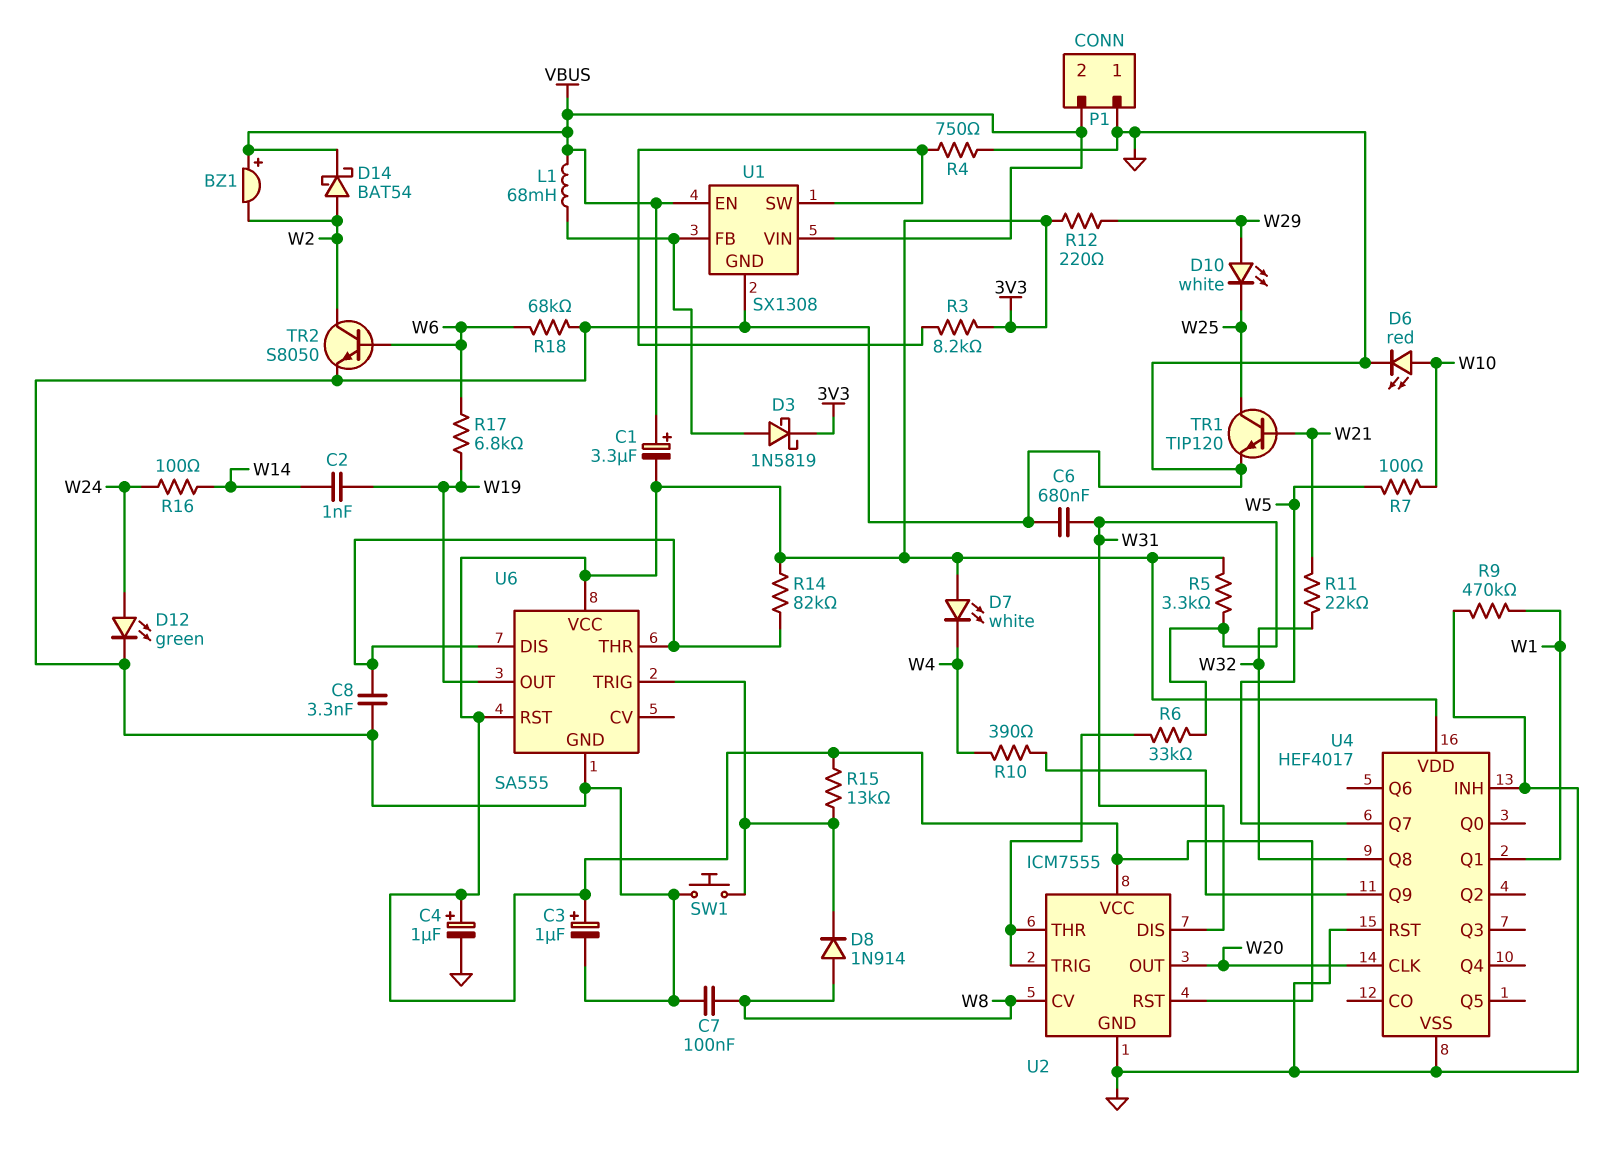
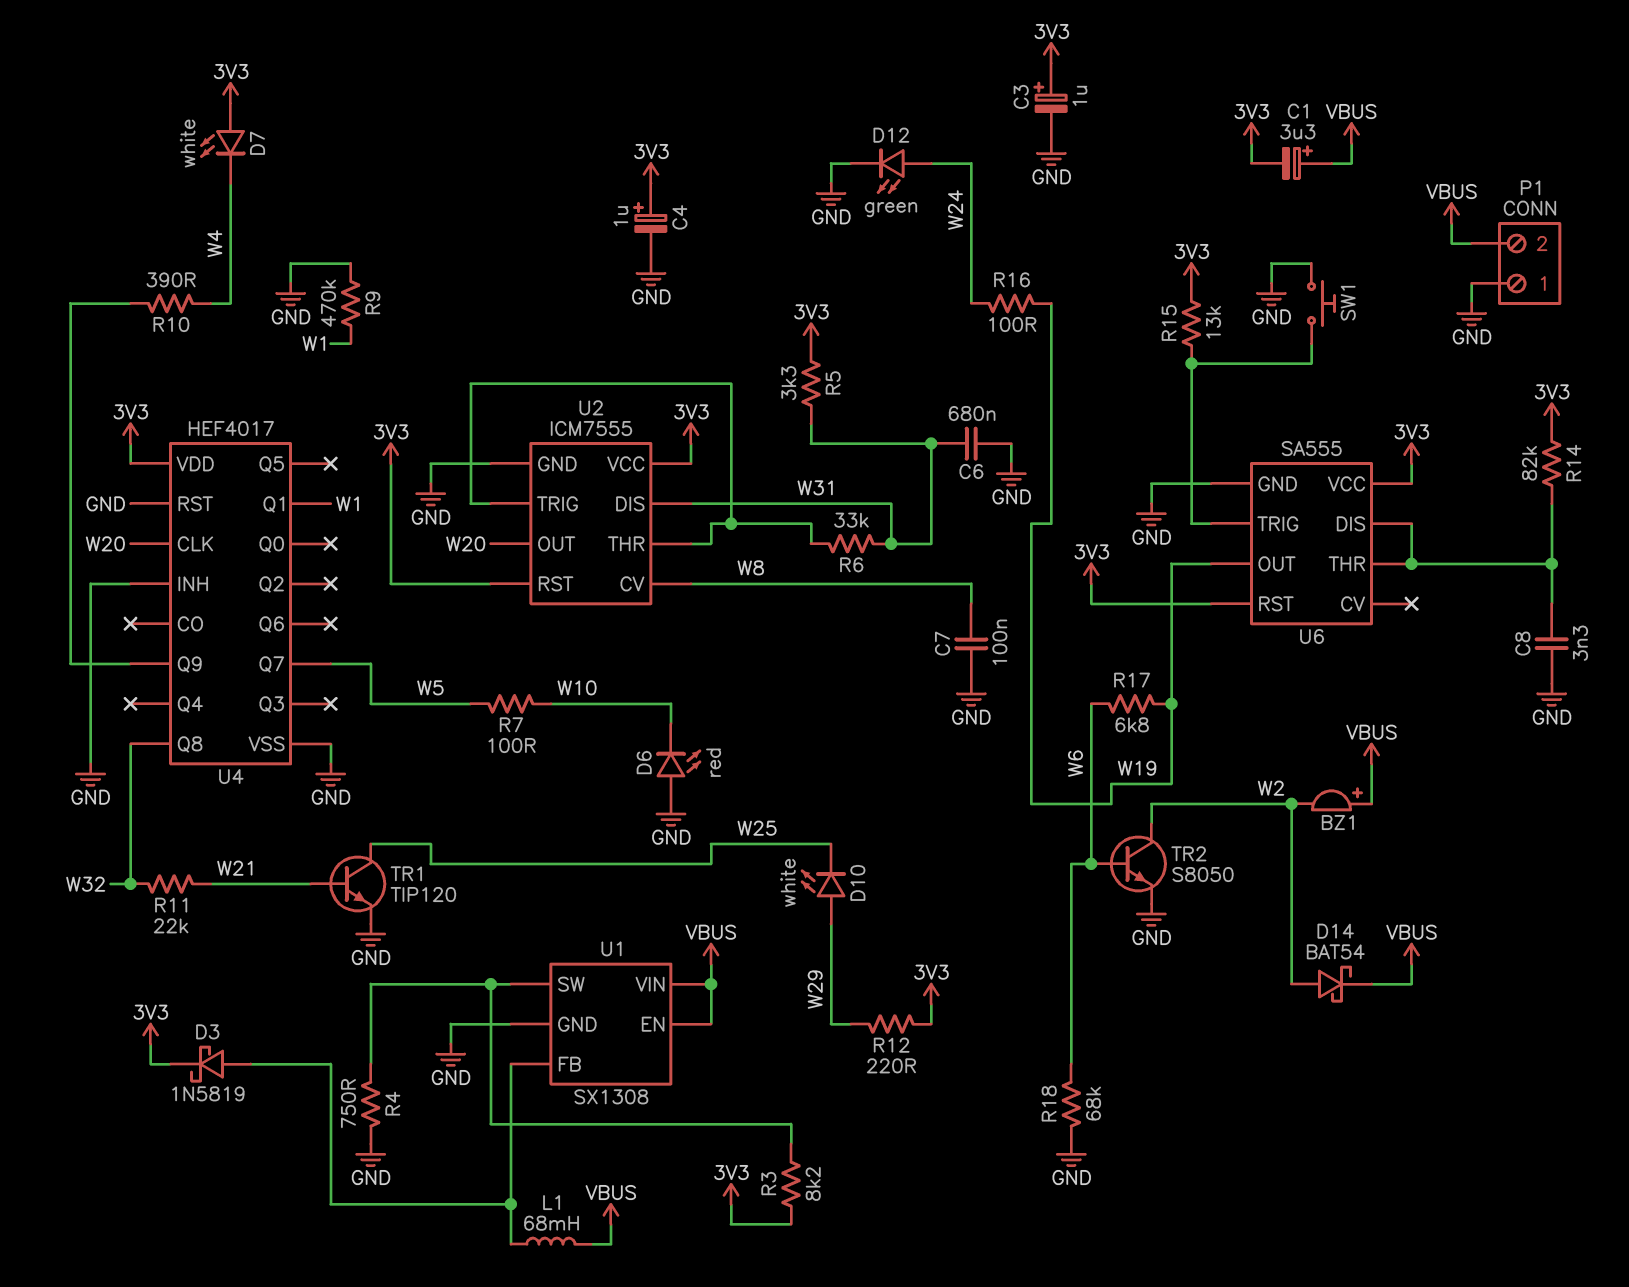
C2: 1nF (W14, W19) -> none
D6: LED red (A W10, K GND) -> LED red (A GND, K W10)
D8: diode 1N914 (A W8, K U6/TRIG) -> none
R16: 100 (W14, W24) -> 100 (W19, W24)

